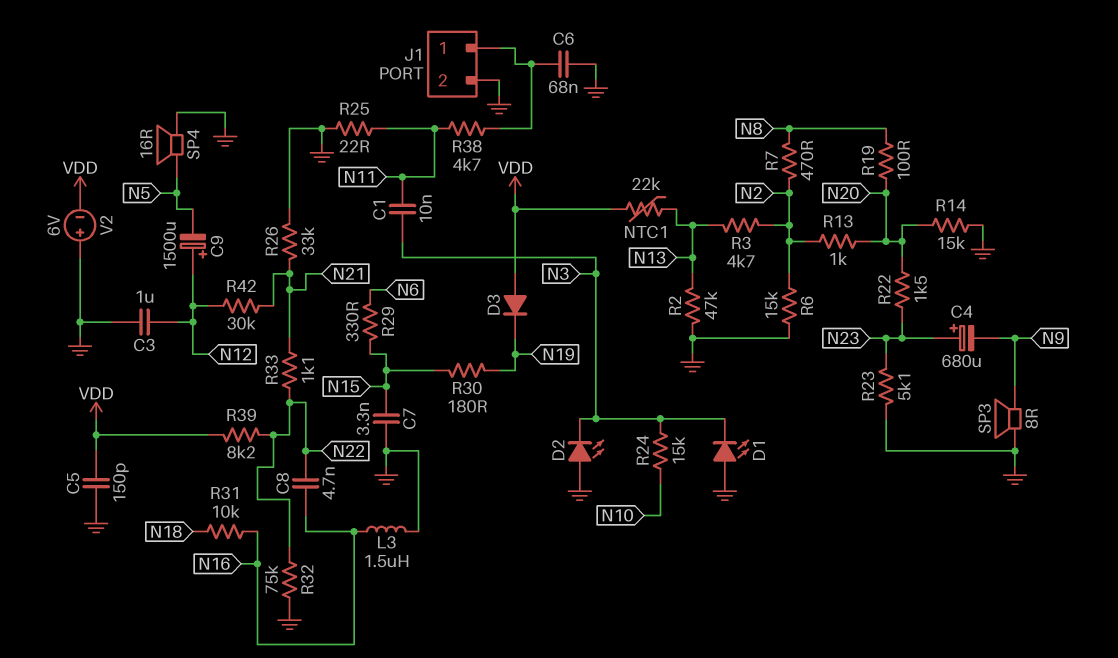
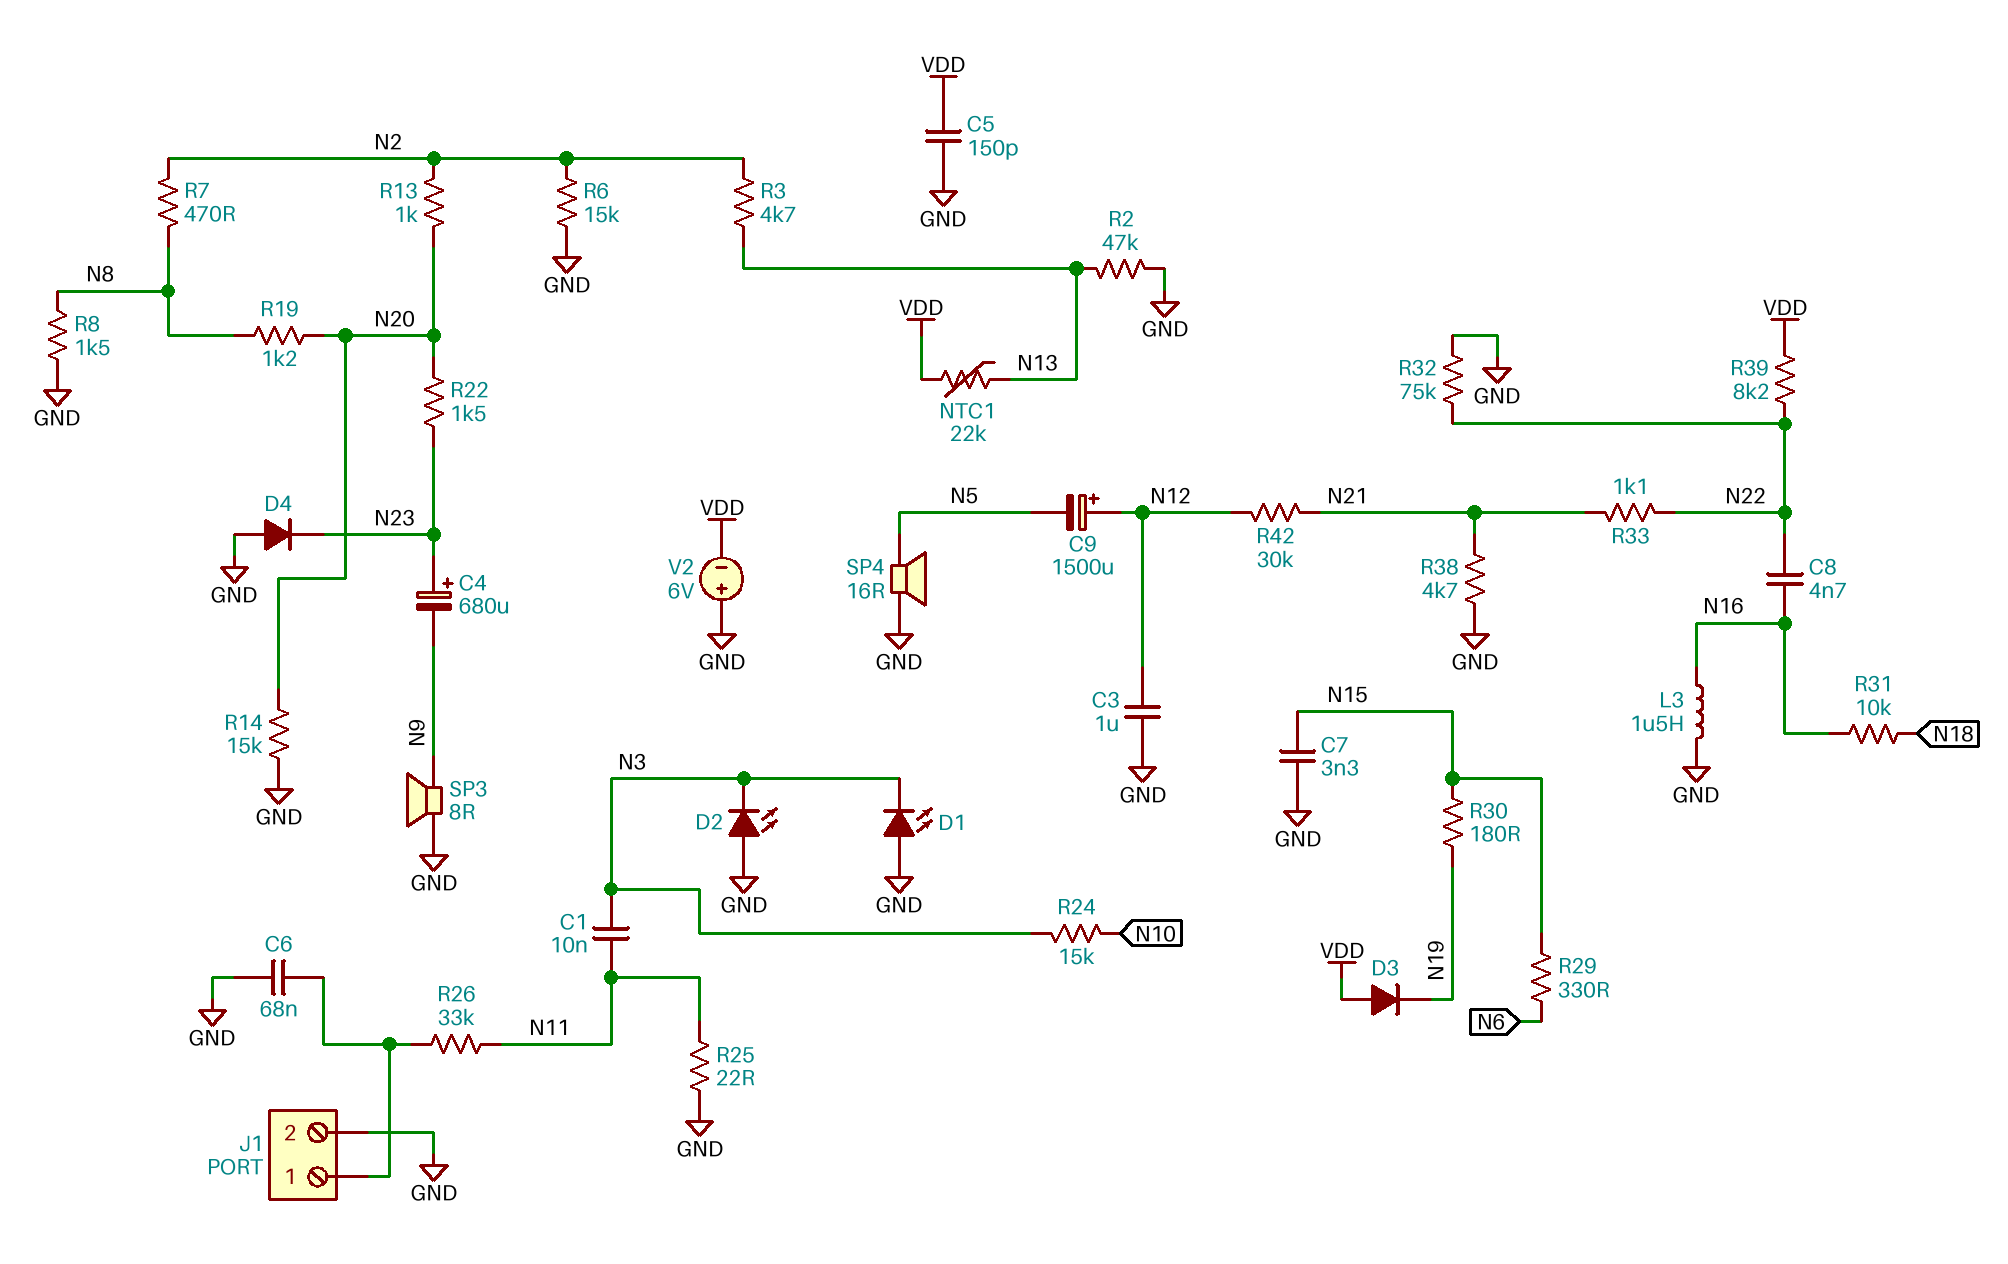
D4: none -> diode (A GND, K N23)
R8: none -> 1.5k (GND, N8)
R19: 100 (N8, N20) -> 1.2k (N8, N20)
R23: 5.1k (GND, N23) -> none
R26: 33k (GND, N21) -> 33k (J1/1, N11)
R38: 4.7k (J1/1, N11) -> 4.7k (GND, N21)

